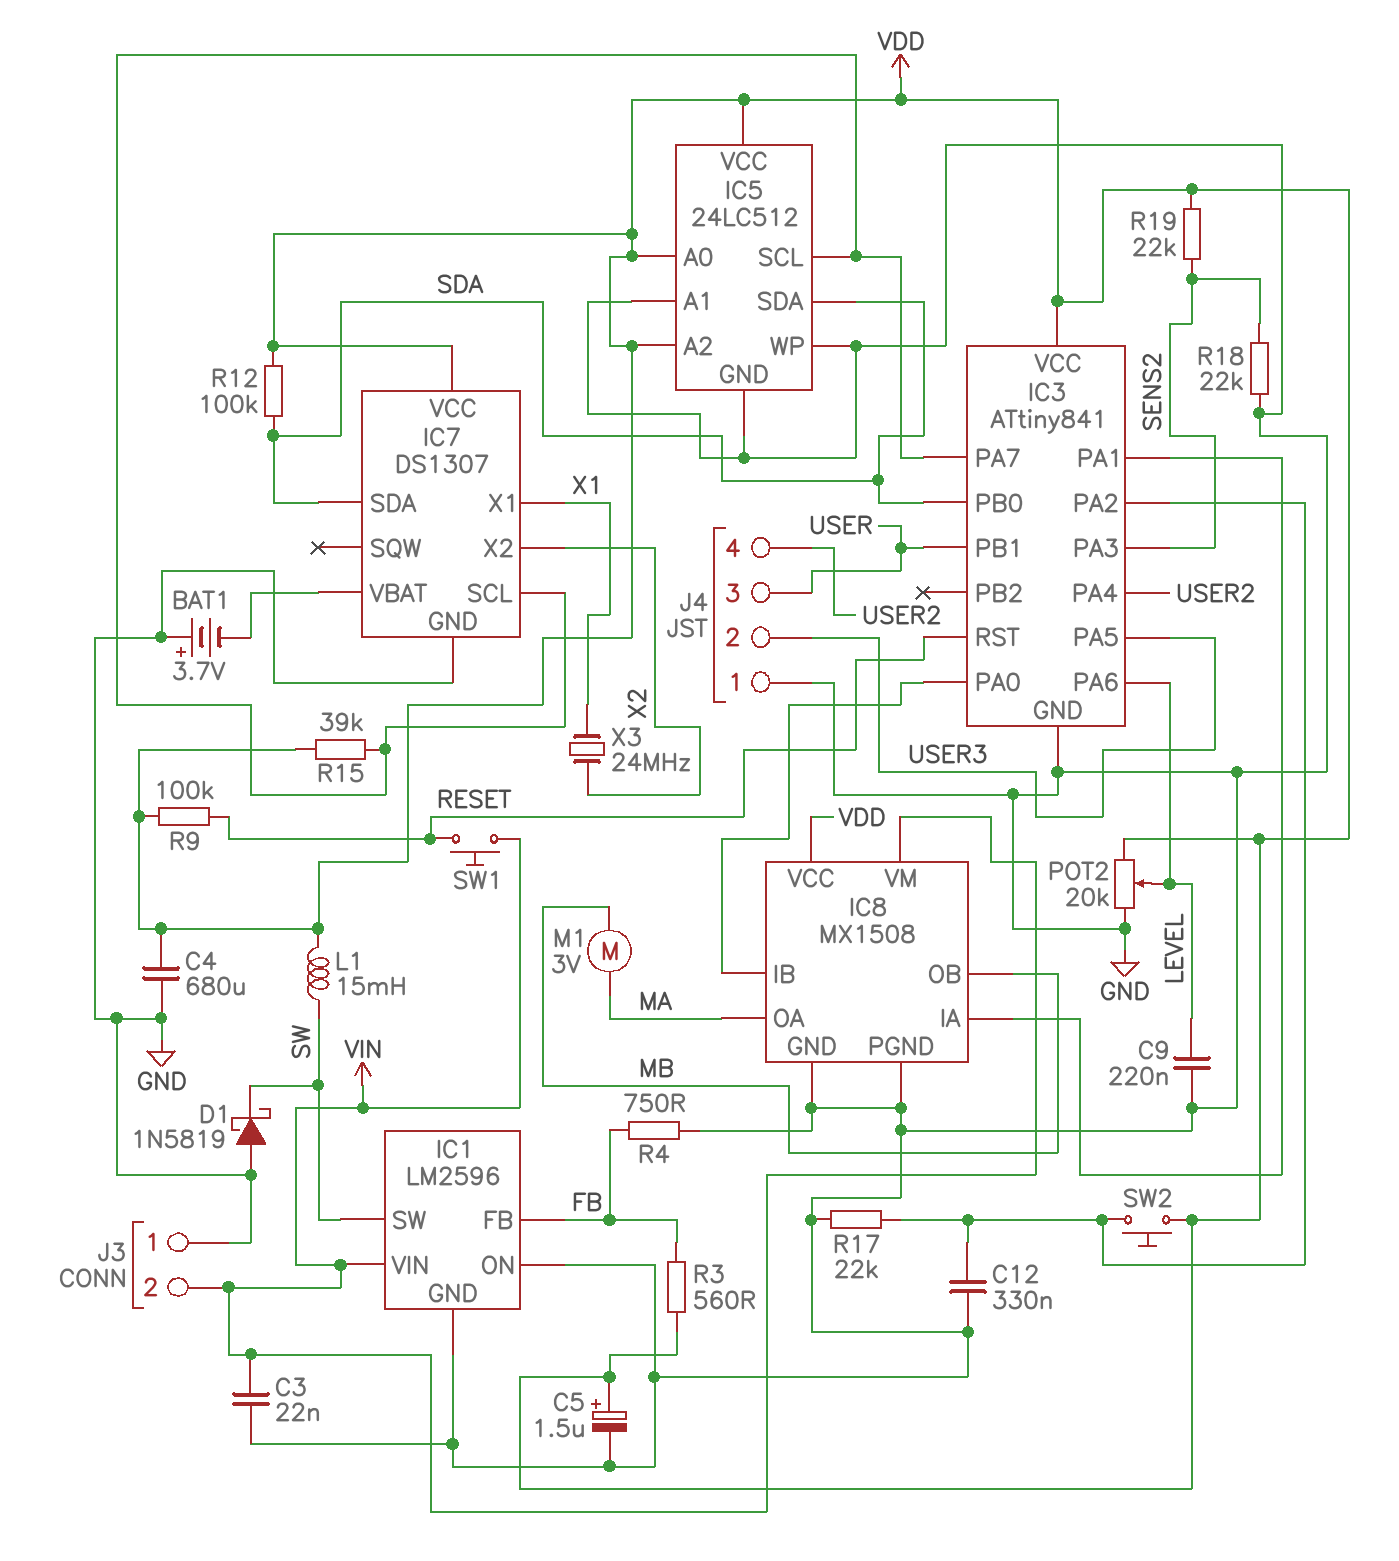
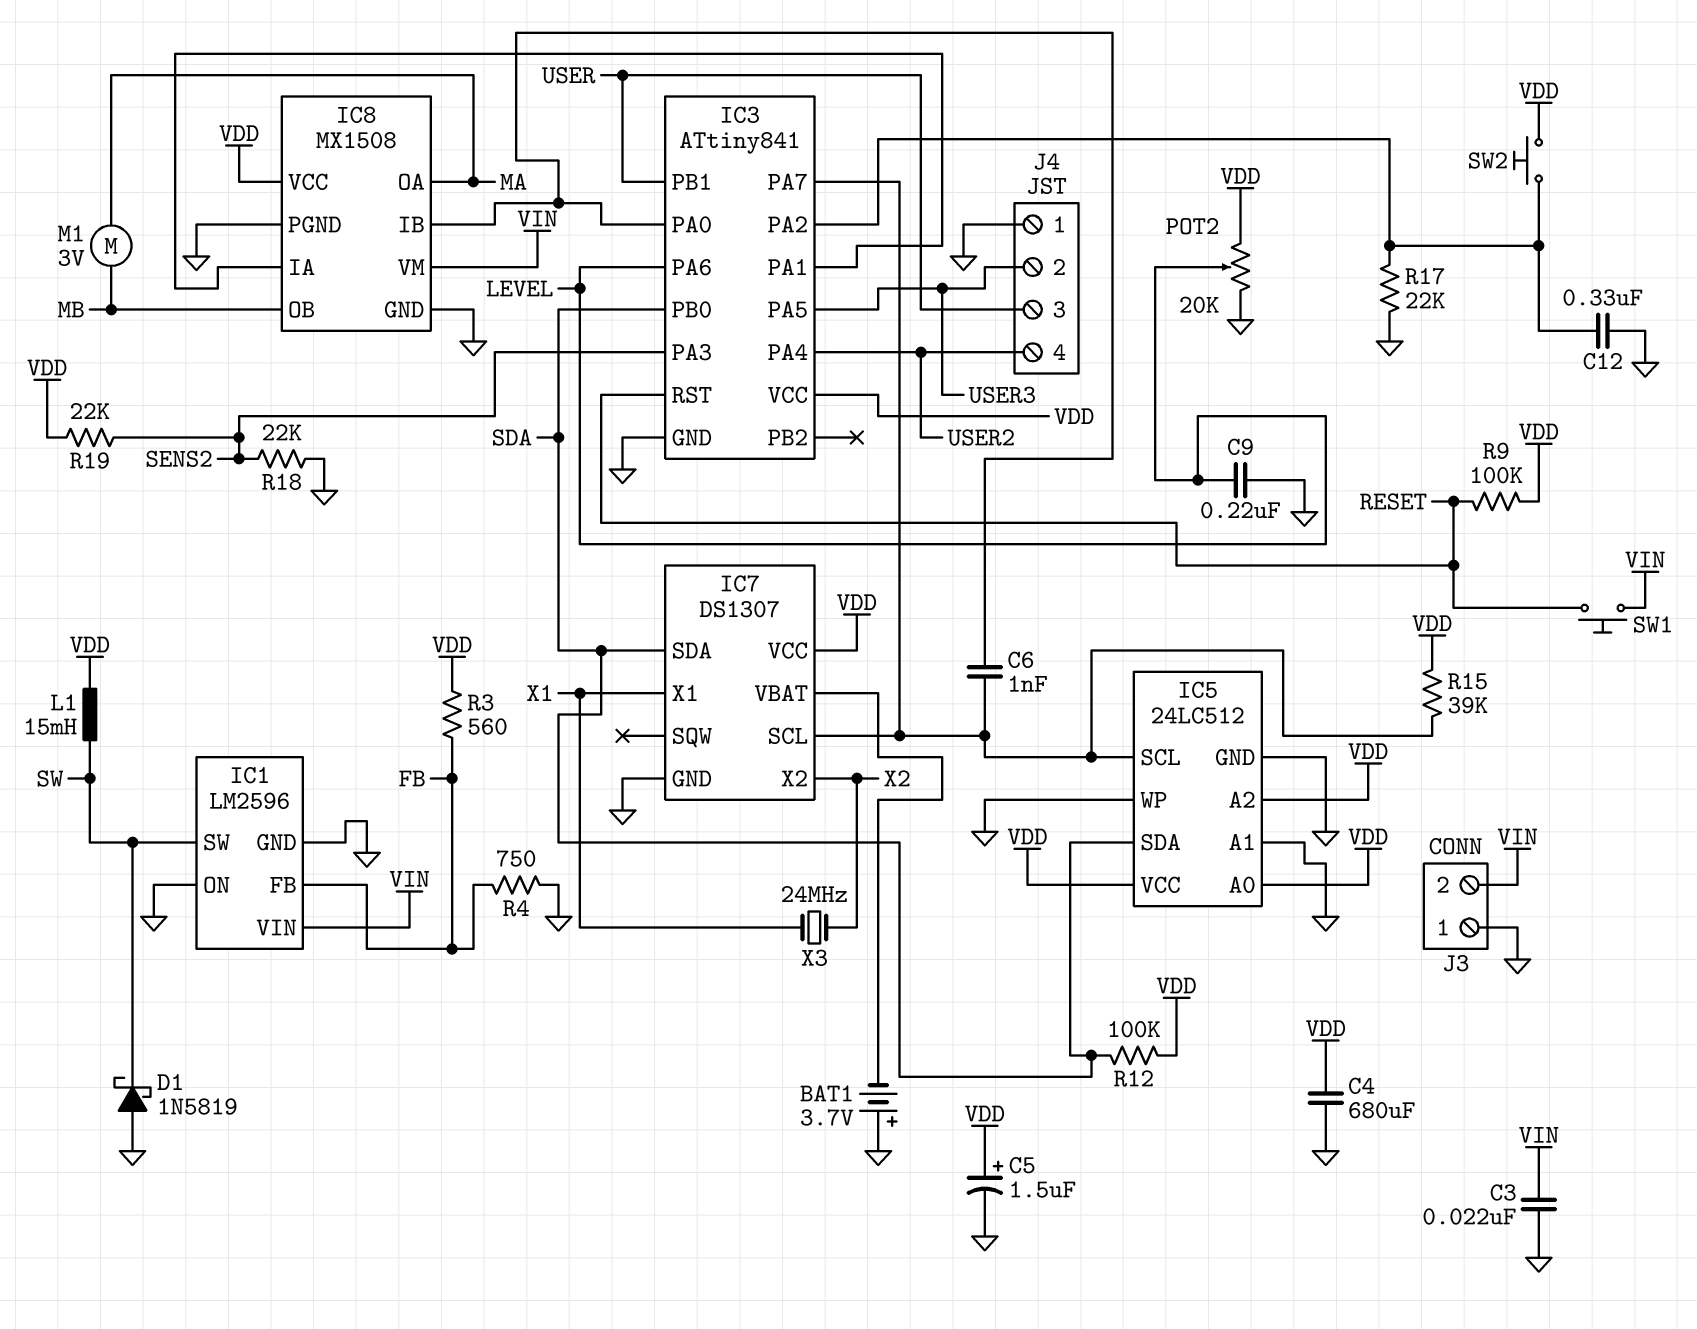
C6: none -> 1nF (IC3/PA0, IC3/PA7)

